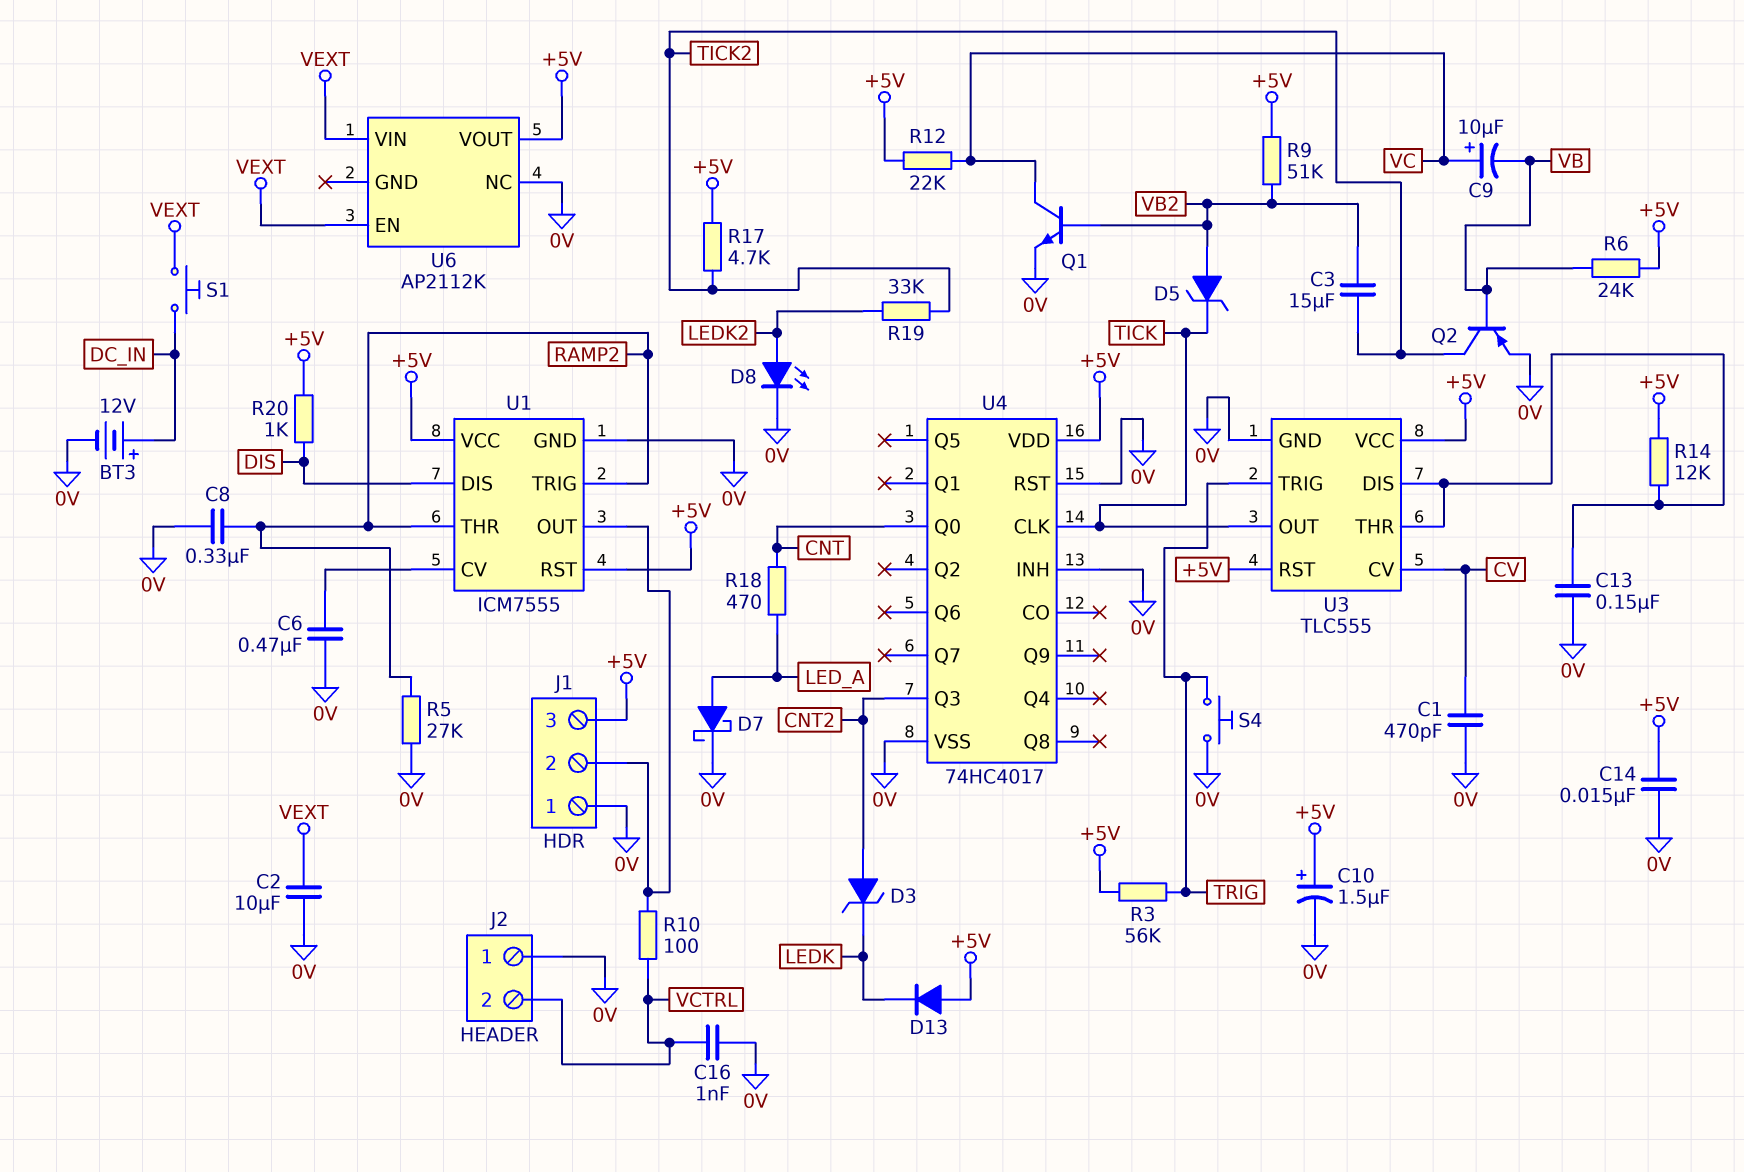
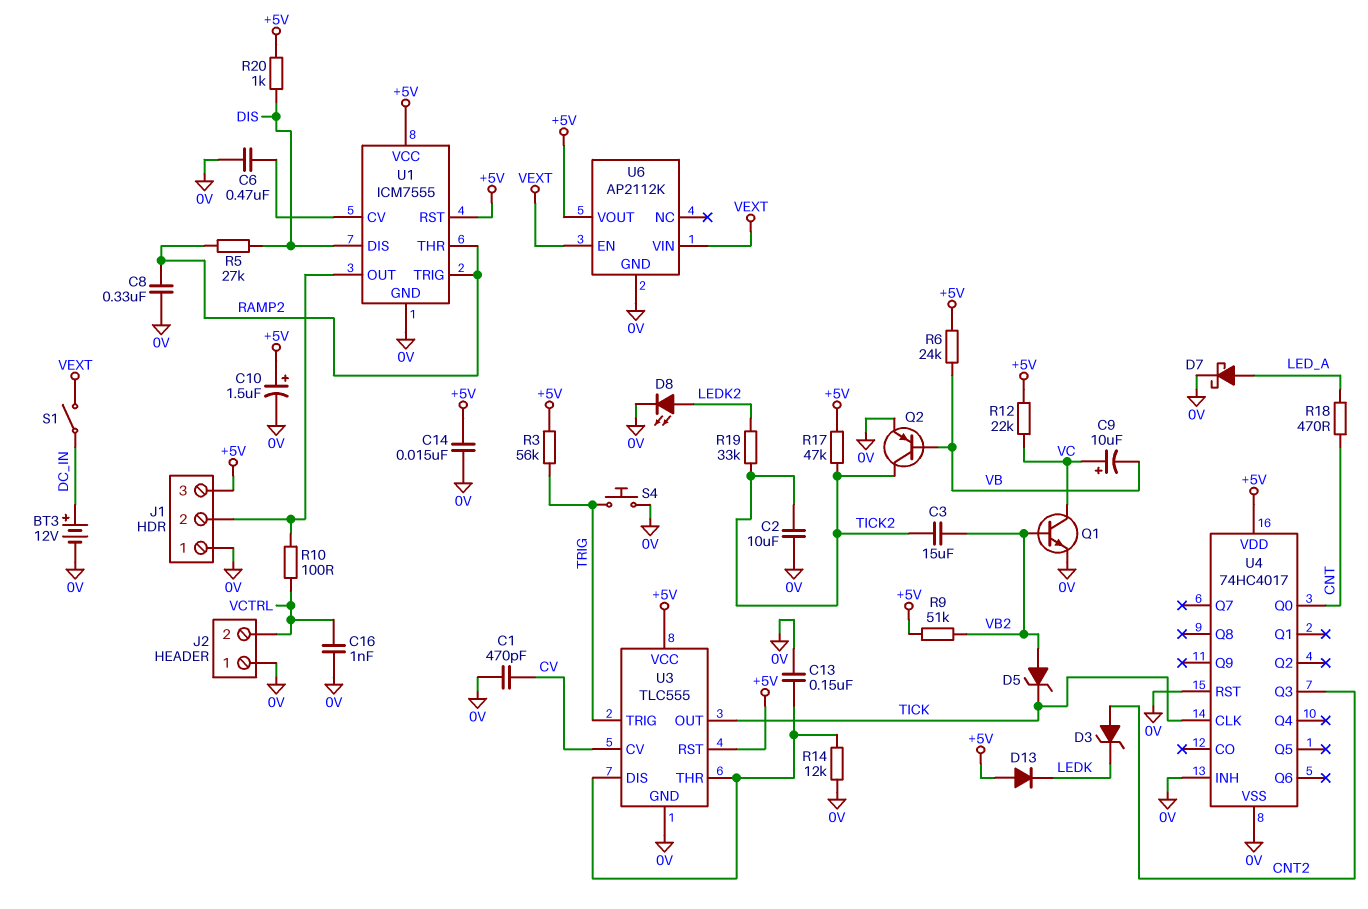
C2: 10uF (0V, VEXT) -> 10uF (0V, TICK2)
R5: 27k (0V, RAMP2) -> 27k (DIS, RAMP2)
R14: 12k (+5V, U3/DIS) -> 12k (0V, U3/DIS)
R17: 4.7k (+5V, TICK2) -> 47k (+5V, TICK2)
S1: button (DC_IN, VEXT) -> switch (DC_IN, VEXT)
U6 pin GND: none -> 0V
U6 pin NC: 0V -> none

